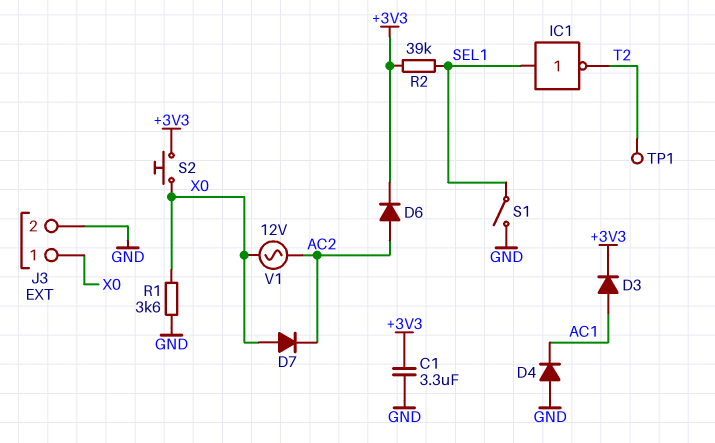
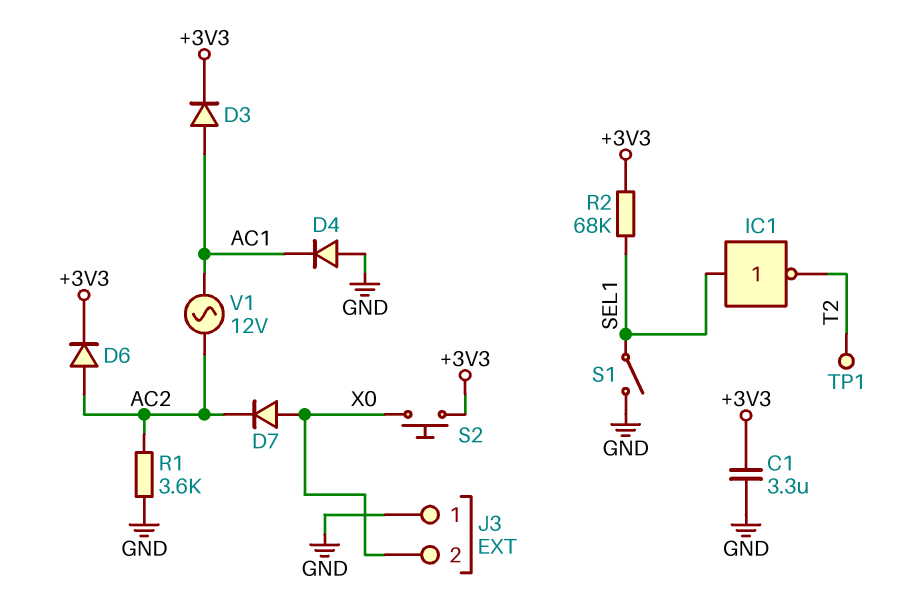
J3 pin 1: X0 -> GND
J3 pin 2: GND -> X0
R1: 3.6k (GND, X0) -> 3.6k (AC2, GND)
R2: 39k (+3V3, SEL1) -> 68k (+3V3, SEL1)
V1: AC 12V (AC2, X0) -> AC 12V (AC1, AC2)

